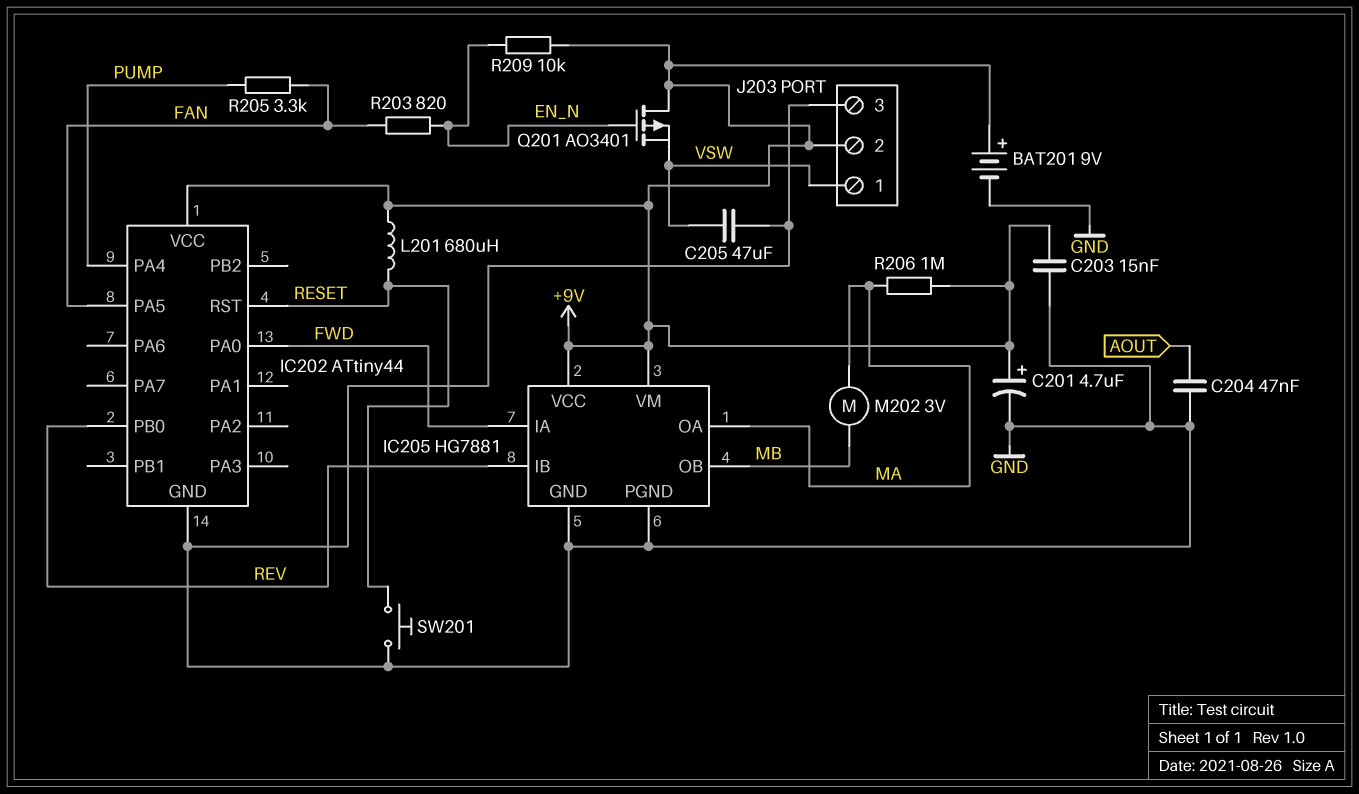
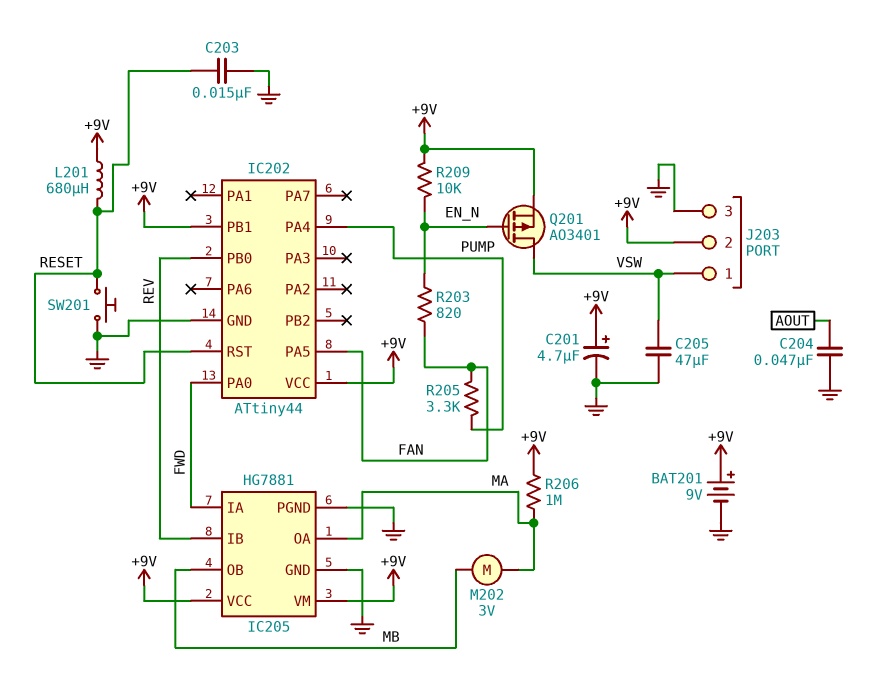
C203: 15nF (+9V, GND) -> 15nF (GND, RESET)
IC202 pin PB1: none -> +9V
Q201: PMOS AO3401 (G EN_N, D +9V, S VSW) -> PMOS AO3401 (G EN_N, D VSW, S +9V)

